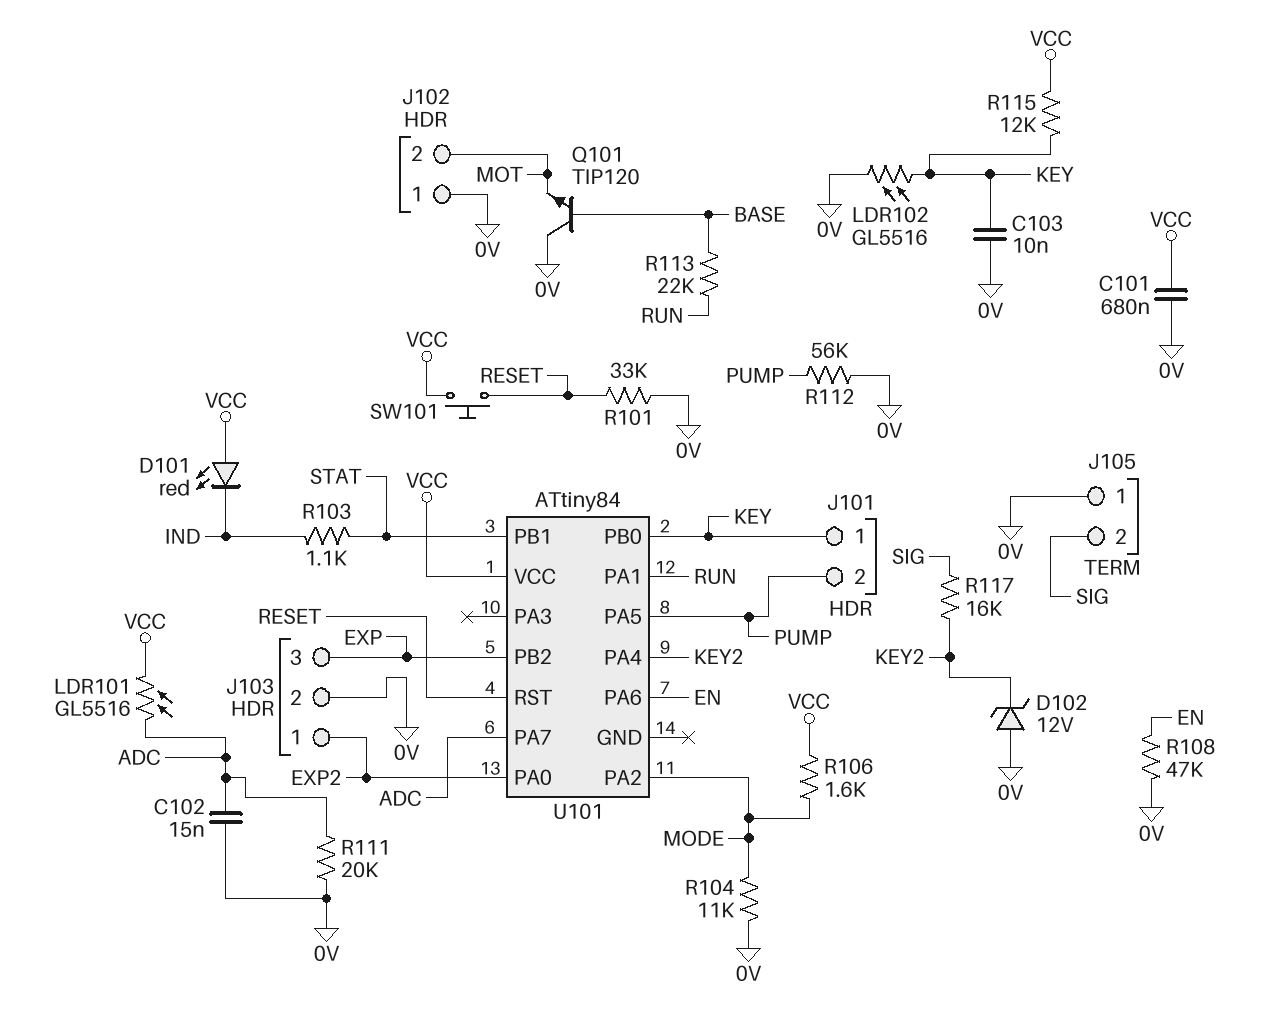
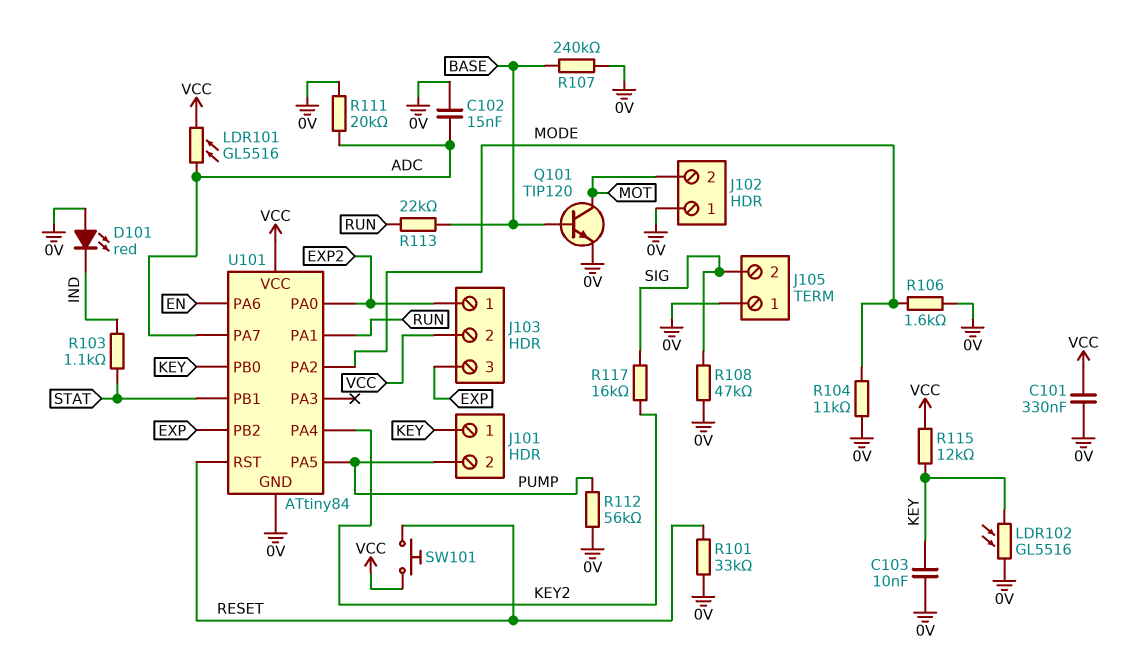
C101: 680nF (0V, VCC) -> 330nF (0V, VCC)
D101: LED red (A VCC, K IND) -> LED red (A 0V, K IND)
D102: zener 12V (A 0V, K KEY2) -> none
J103 pin 2: 0V -> VCC
Q101: NPN TIP120 (B BASE, C 0V, E MOT) -> NPN TIP120 (B BASE, C MOT, E 0V)
R106: 1.6k (MODE, VCC) -> 1.6k (0V, MODE)
R107: none -> 240k (0V, BASE)
R108: 47k (0V, EN) -> 47k (0V, SIG)
U101 pin GND: none -> 0V

